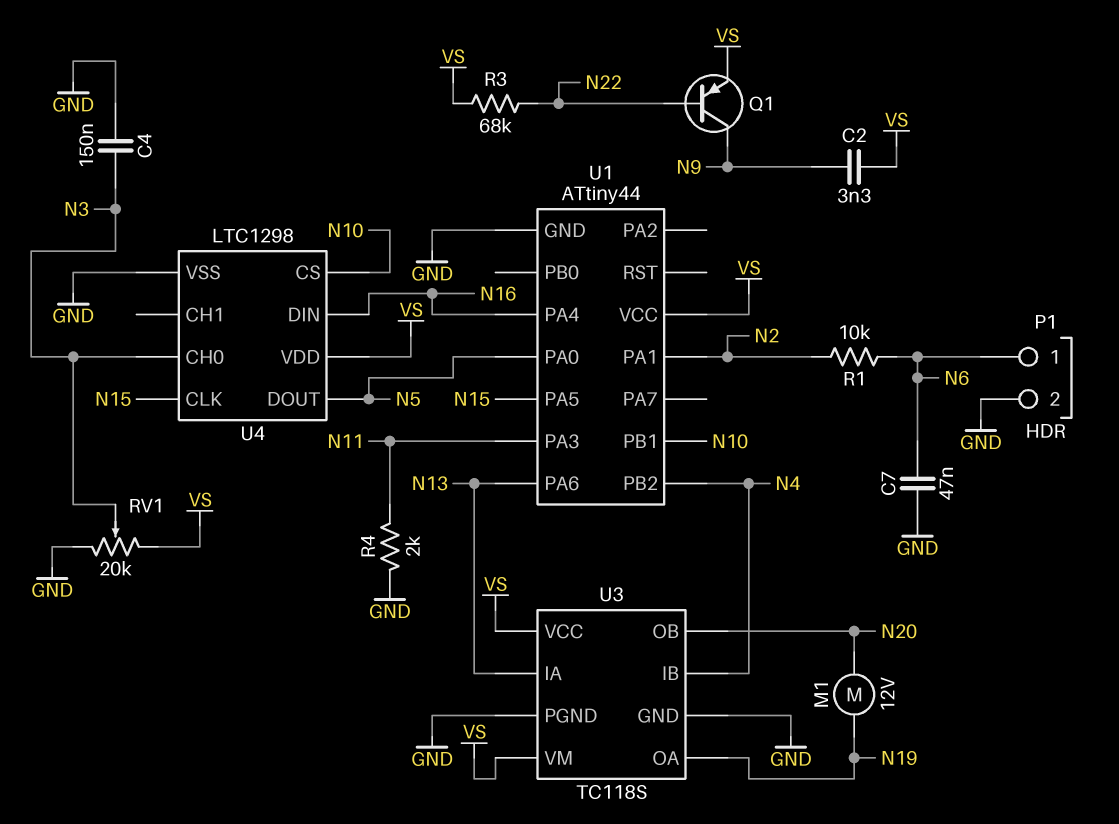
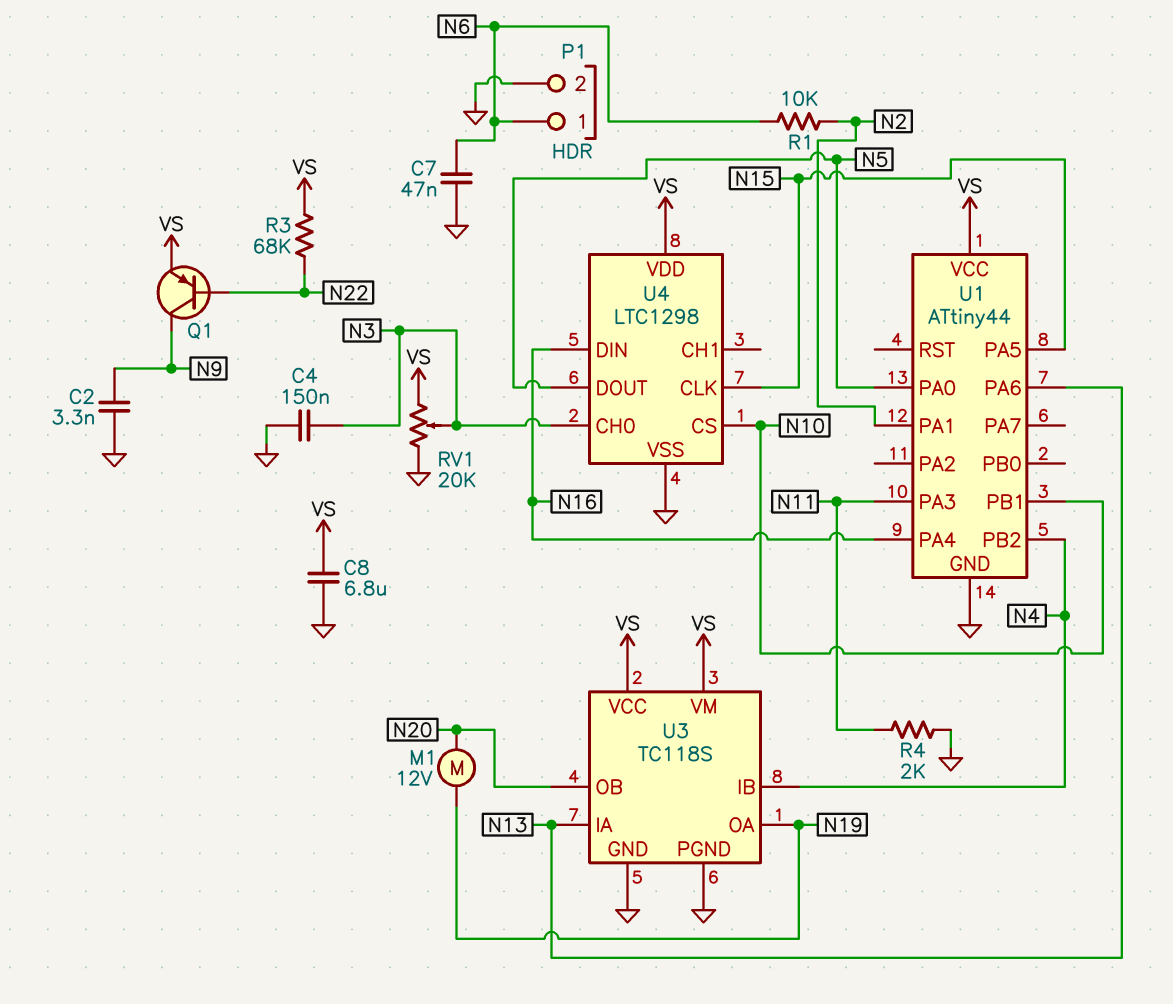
C2: 3.3nF (N9, VS) -> 3.3nF (GND, N9)
C8: none -> 6.8uF (GND, VS)

